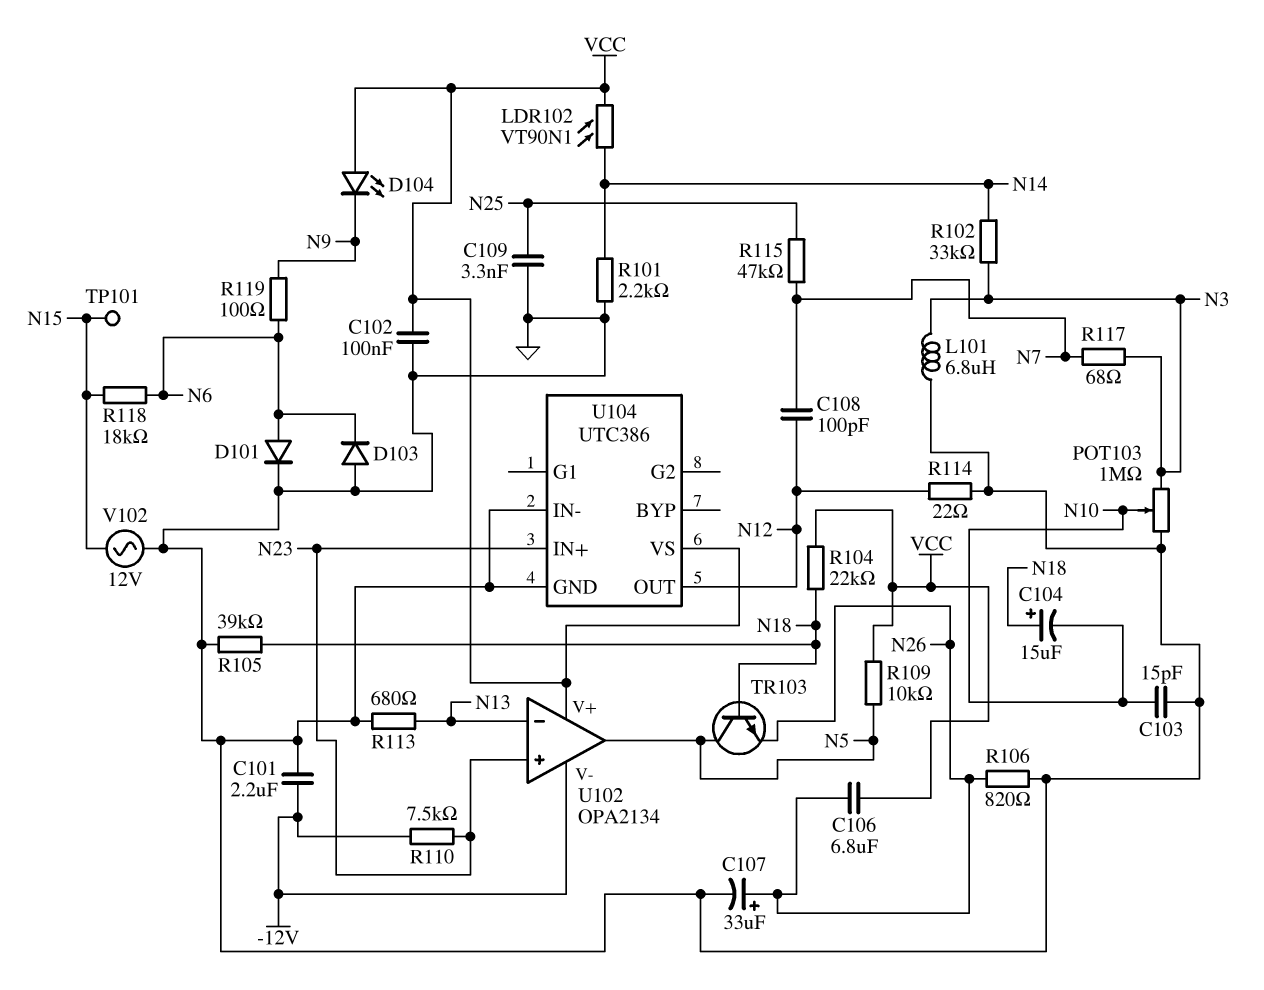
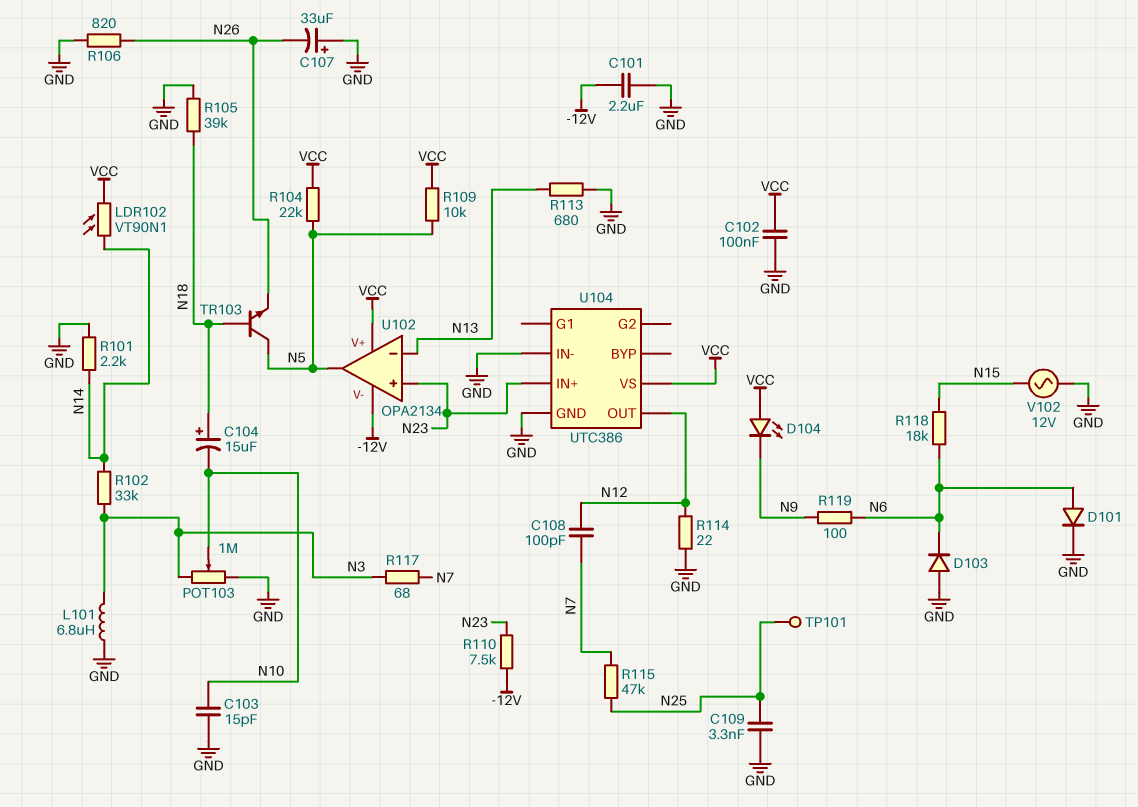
C106: 6.8uF (N26, VCC) -> none
C107: 33uF (plus N26, minus GND) -> 33uF (plus GND, minus N26)
R104: 22k (N18, VCC) -> 22k (N5, VCC)
TP101: test point (N15) -> test point (N25)

